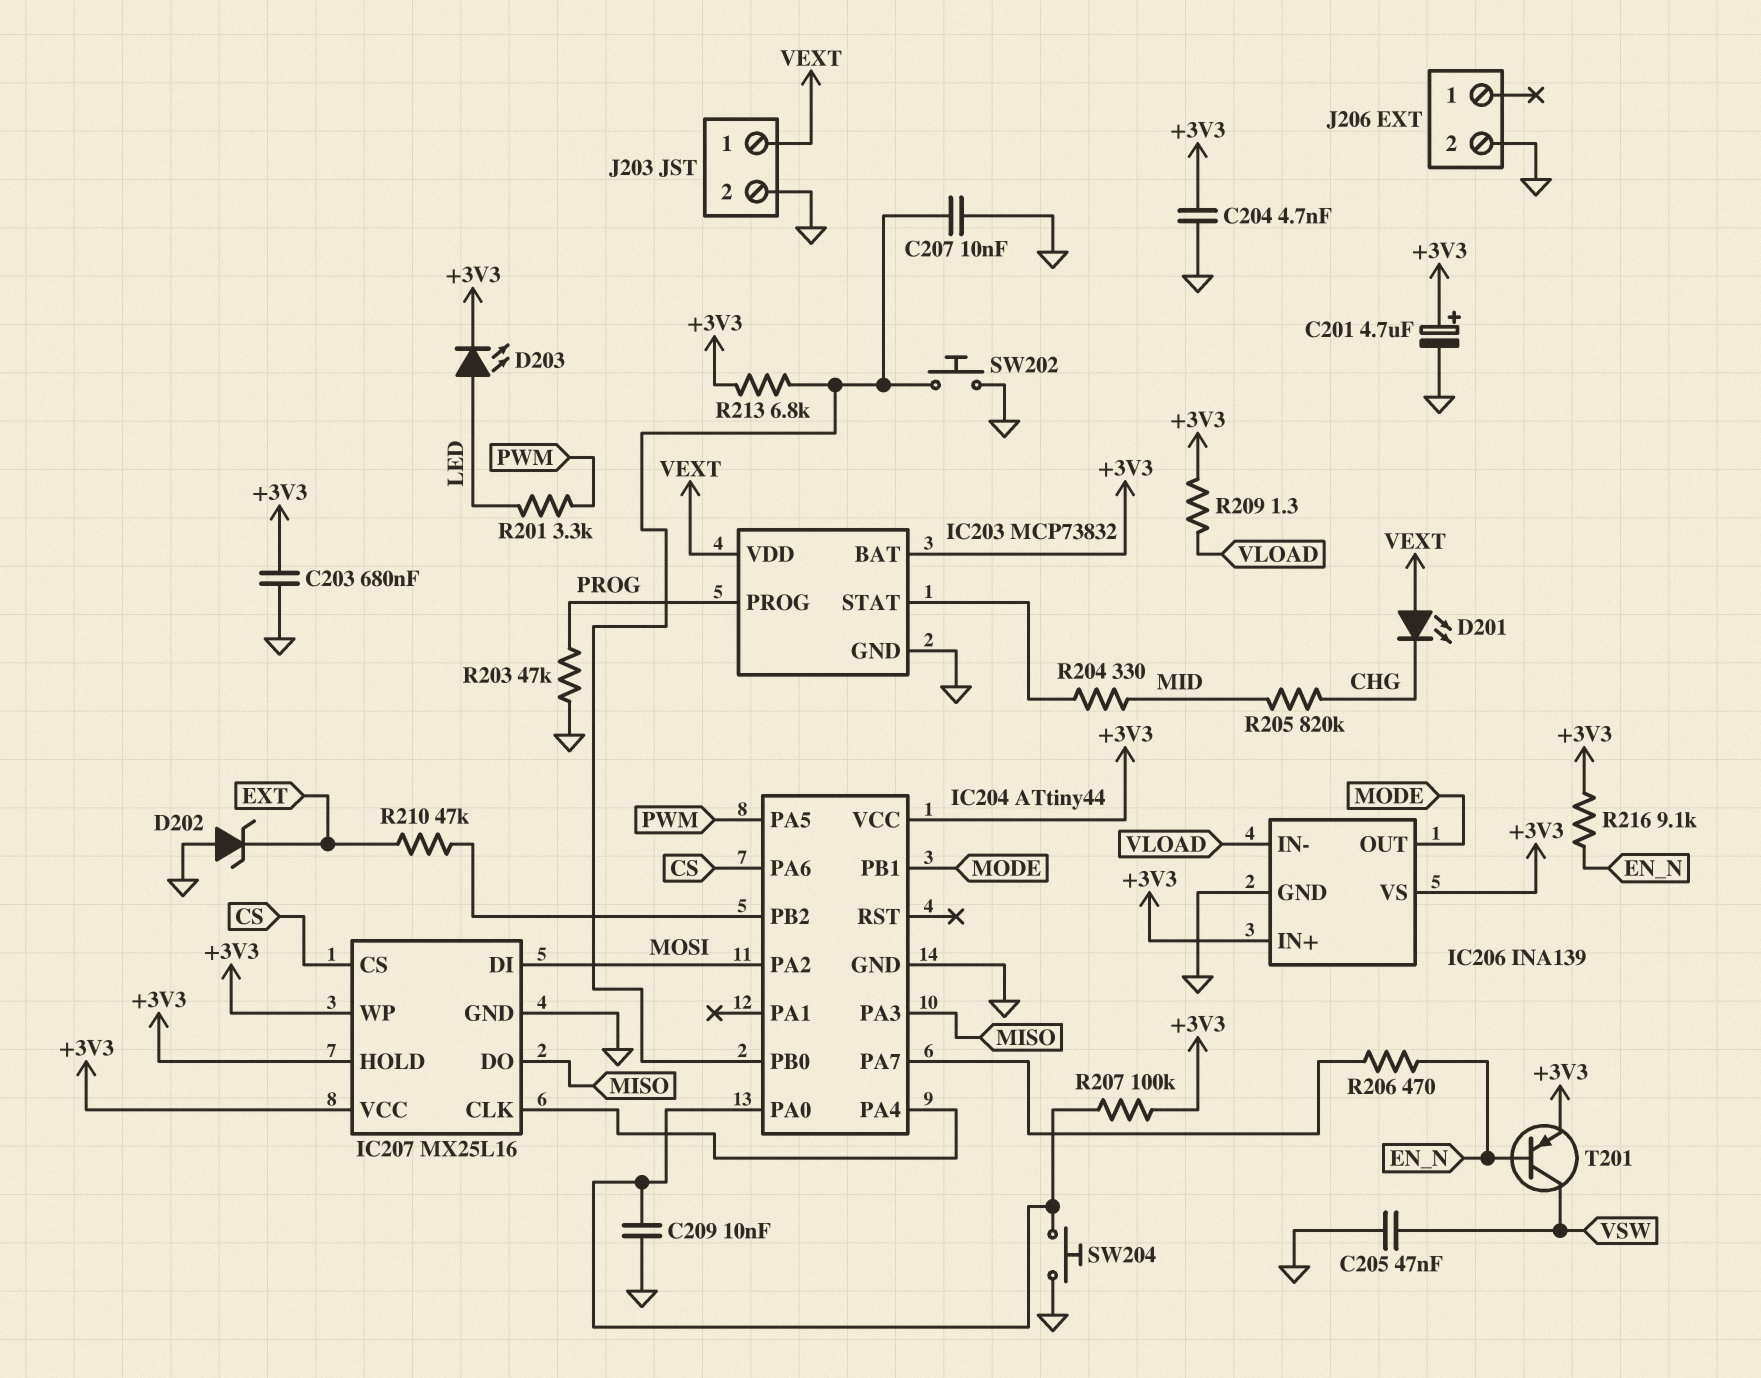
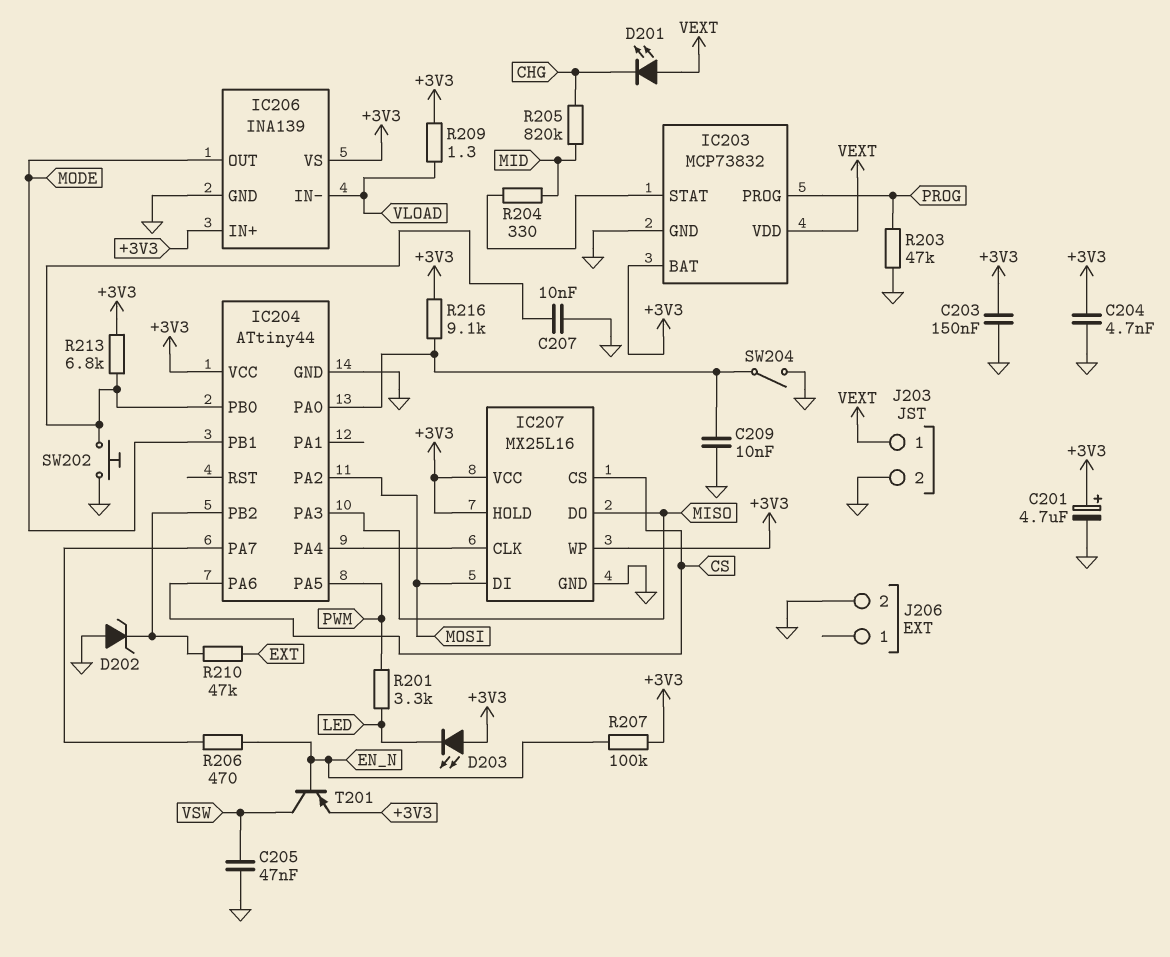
C203: 680nF (+3V3, GND) -> 150nF (+3V3, GND)
D202: zener (A GND, K EXT) -> zener (A GND, K IC204/PB2)
D203: LED (A LED, K +3V3) -> LED (A +3V3, K LED)
R207: 100k (+3V3, IC204/PA0) -> 100k (+3V3, EN_N)
R216: 9.1k (+3V3, EN_N) -> 9.1k (+3V3, IC204/PA0)
SW204: button (GND, IC204/PA0) -> switch (GND, IC204/PA0)

